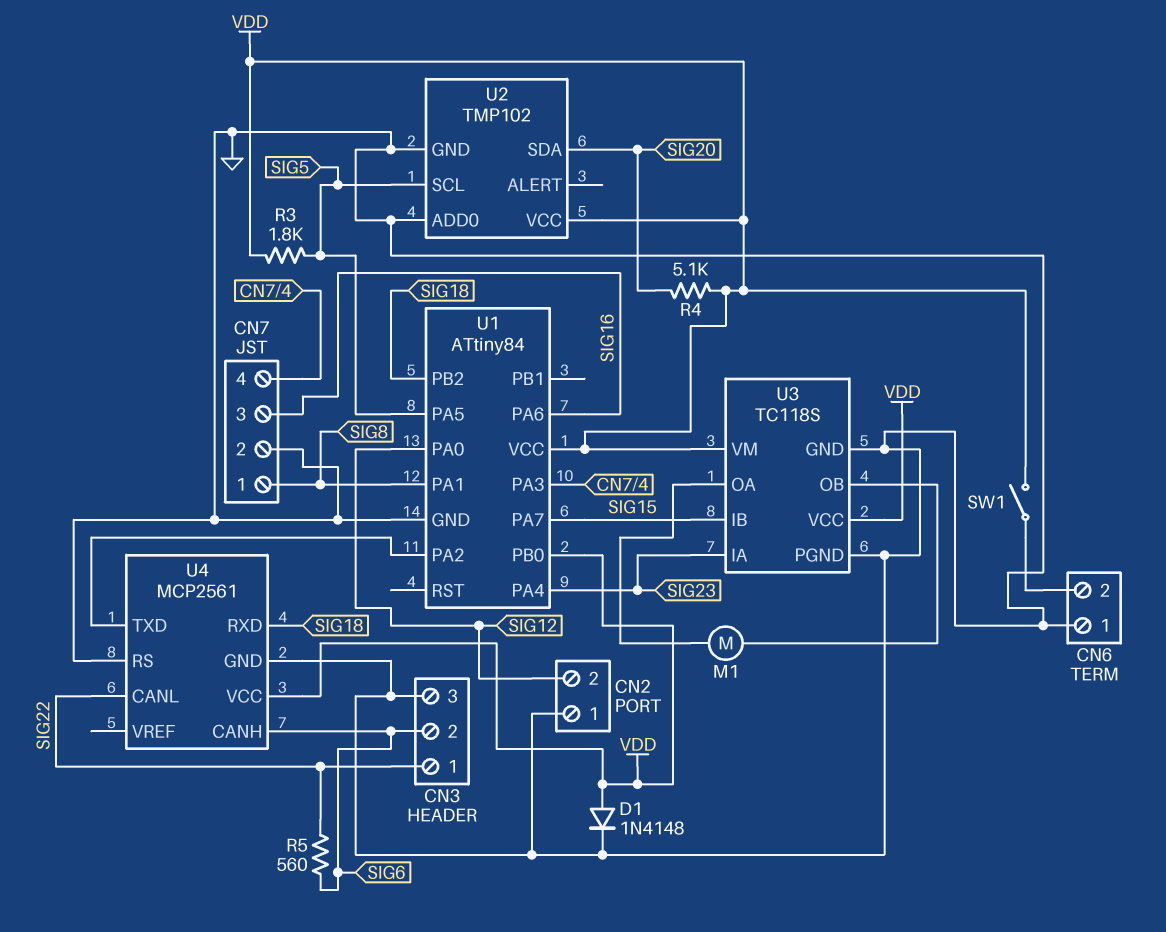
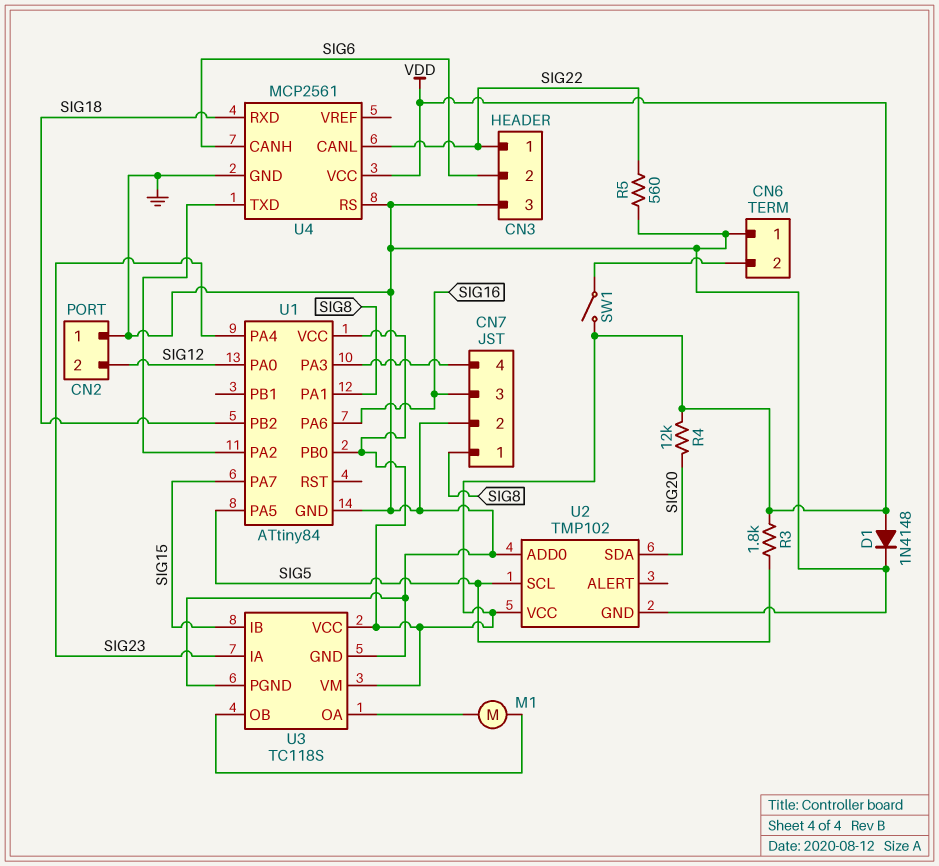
R4: 5.1k (SIG20, VDD) -> 12k (SIG20, VDD)
R5: 560 (SIG6, SIG22) -> 560 (GND, SIG22)

